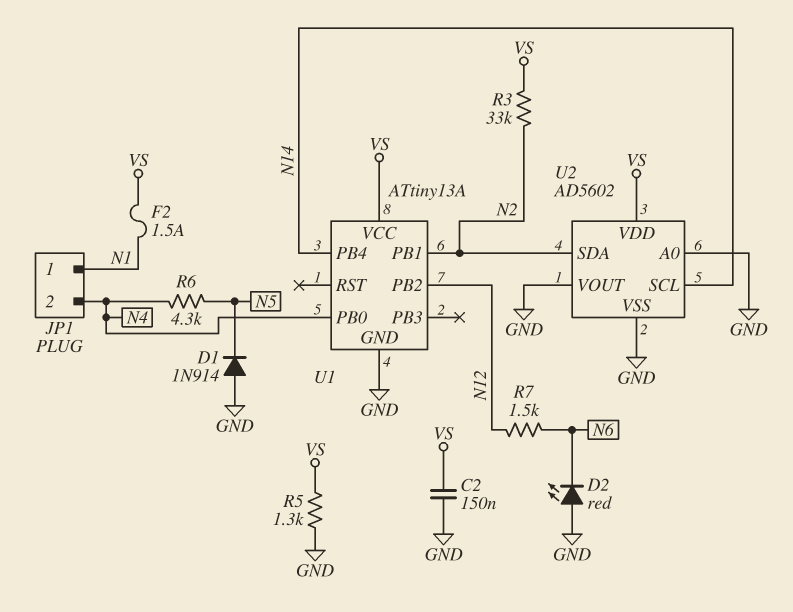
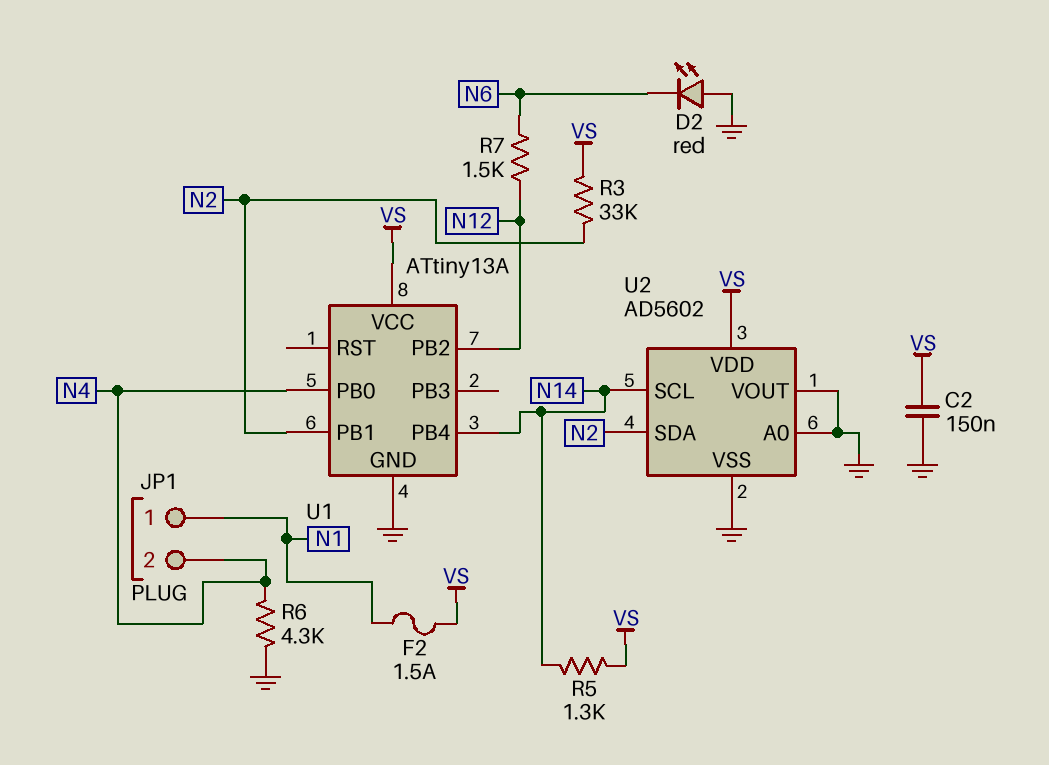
D1: diode 1N914 (A GND, K N5) -> none
R5: 1.3k (GND, VS) -> 1.3k (N14, VS)
R6: 4.3k (N4, N5) -> 4.3k (GND, N4)

